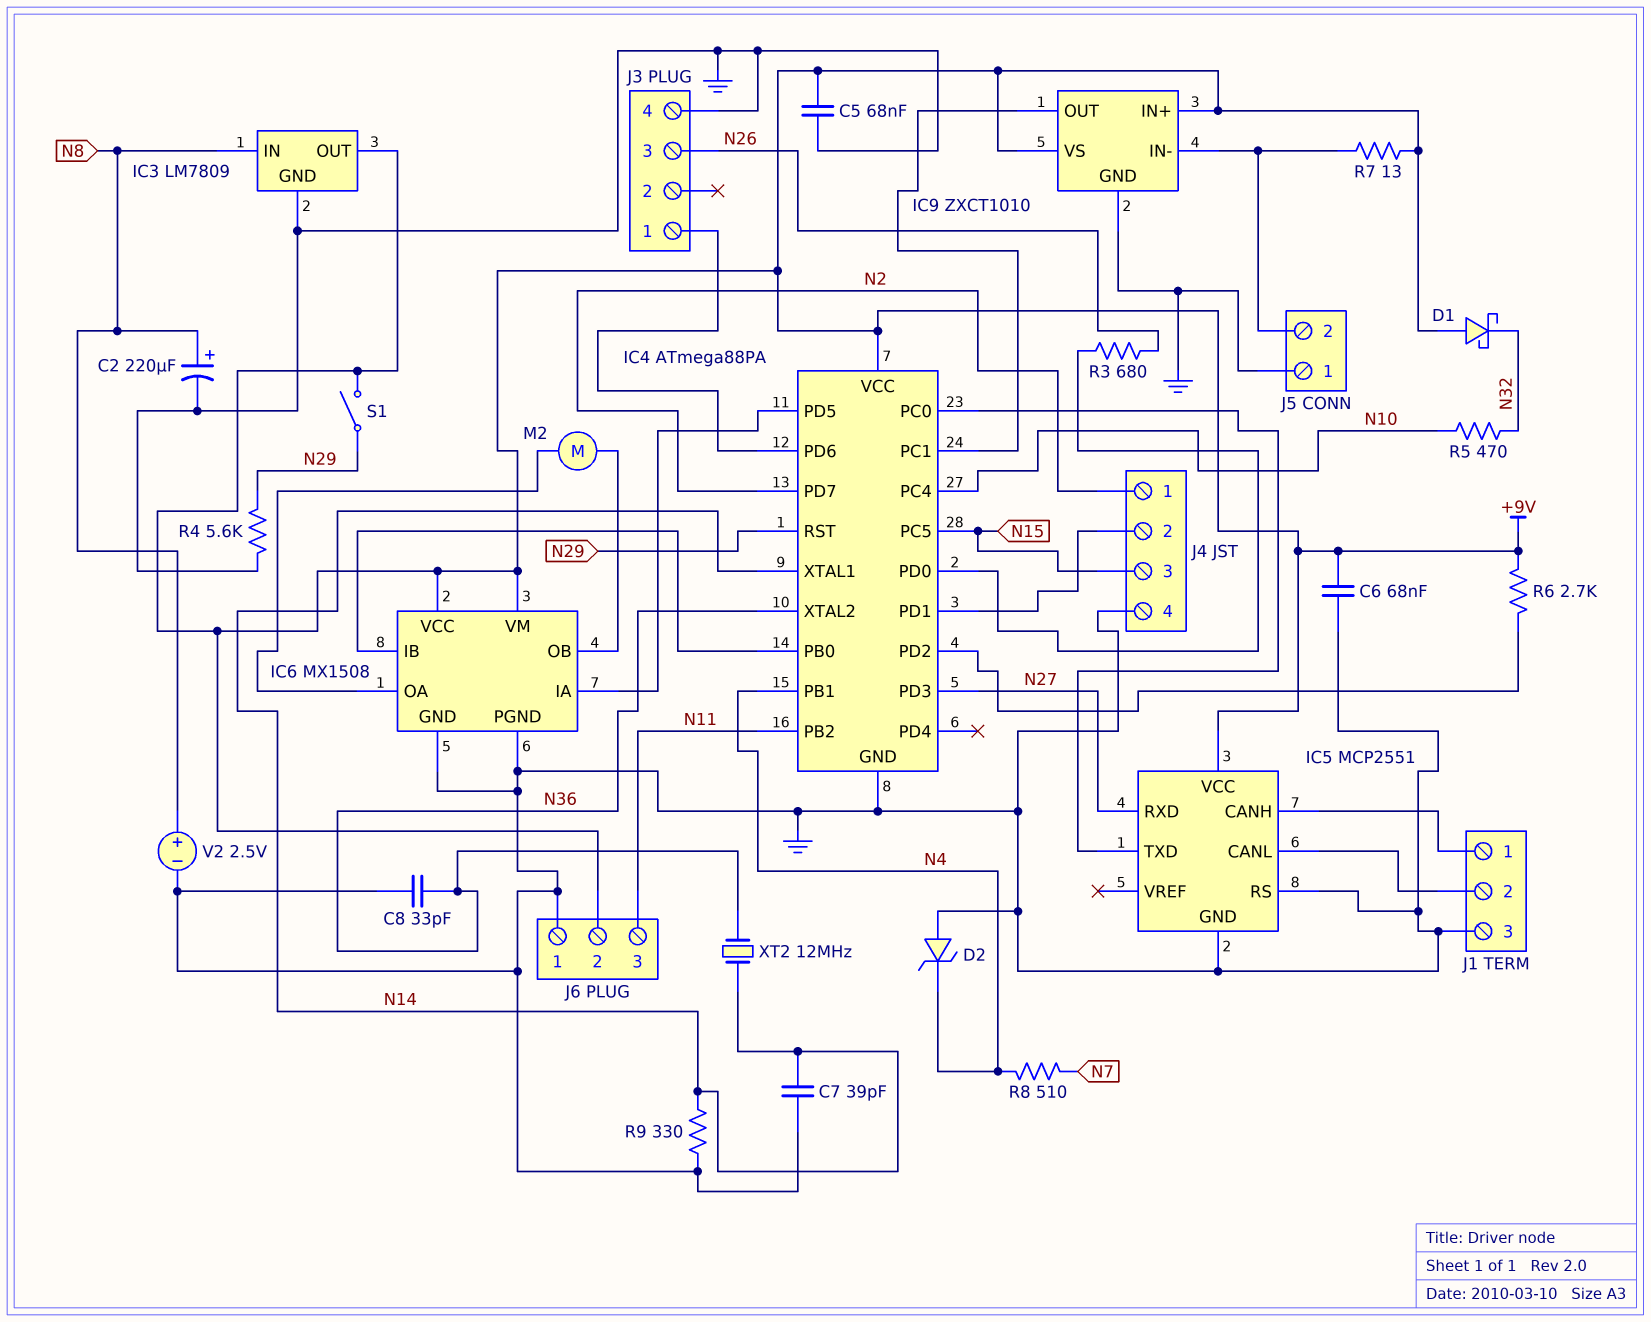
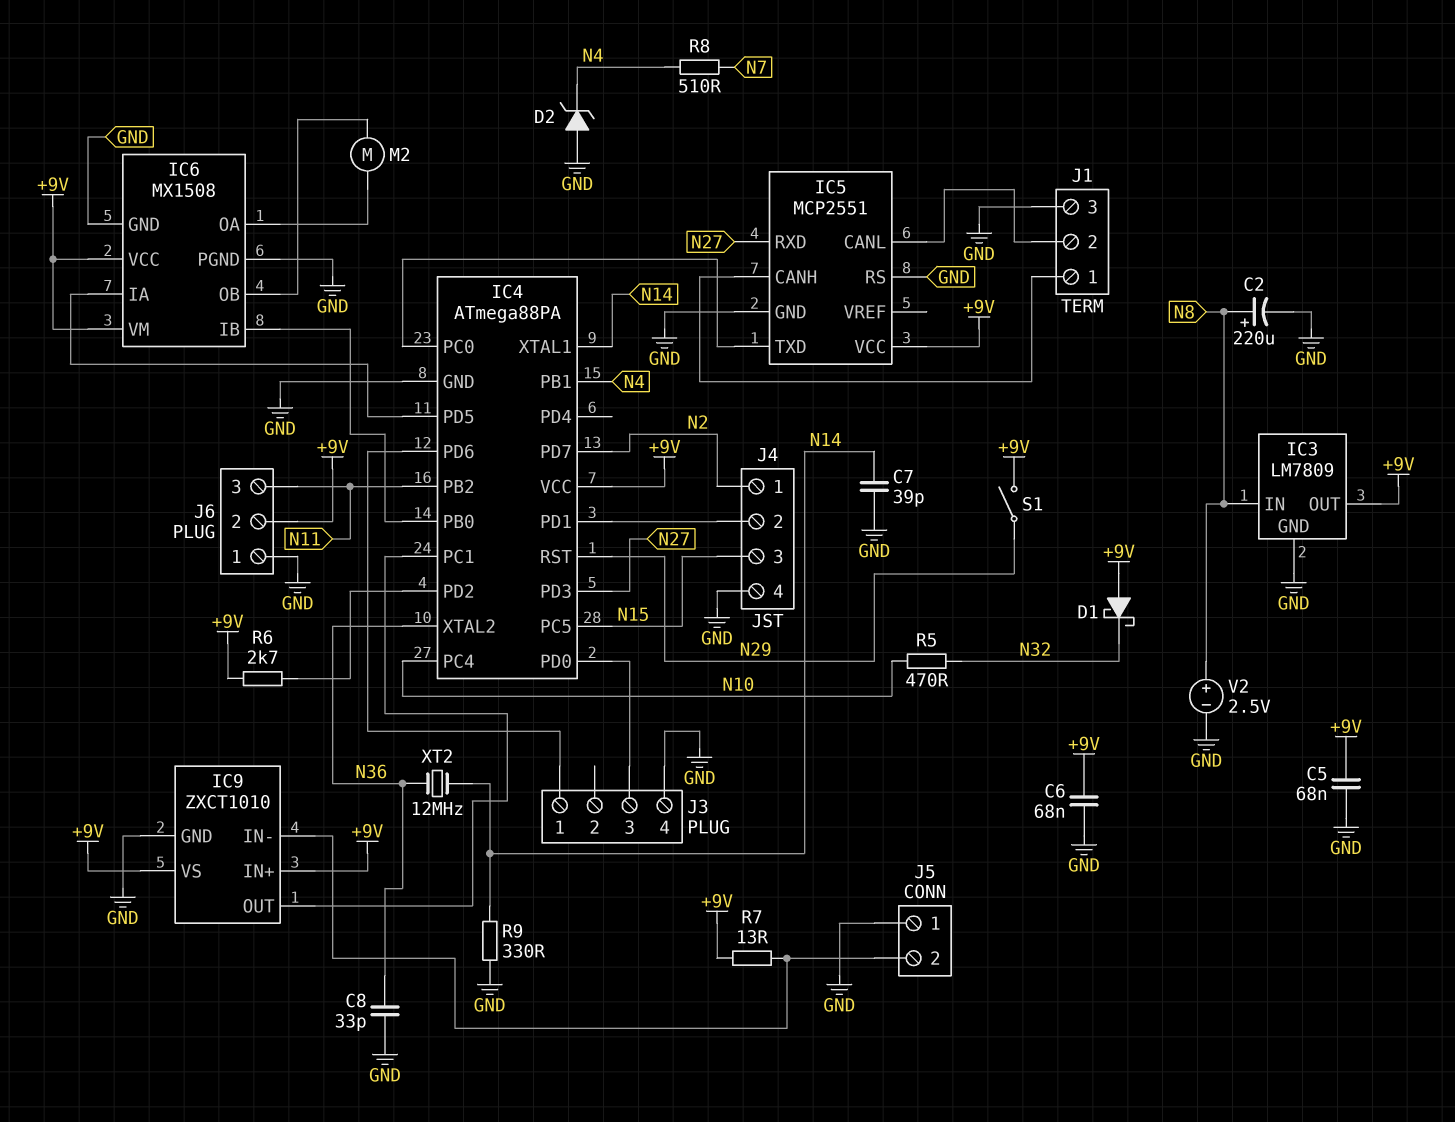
J3 pin 3: N26 -> IC4/PD0
R3: 680 (IC4/PD0, N26) -> none
R4: 5.6k (GND, N29) -> none

